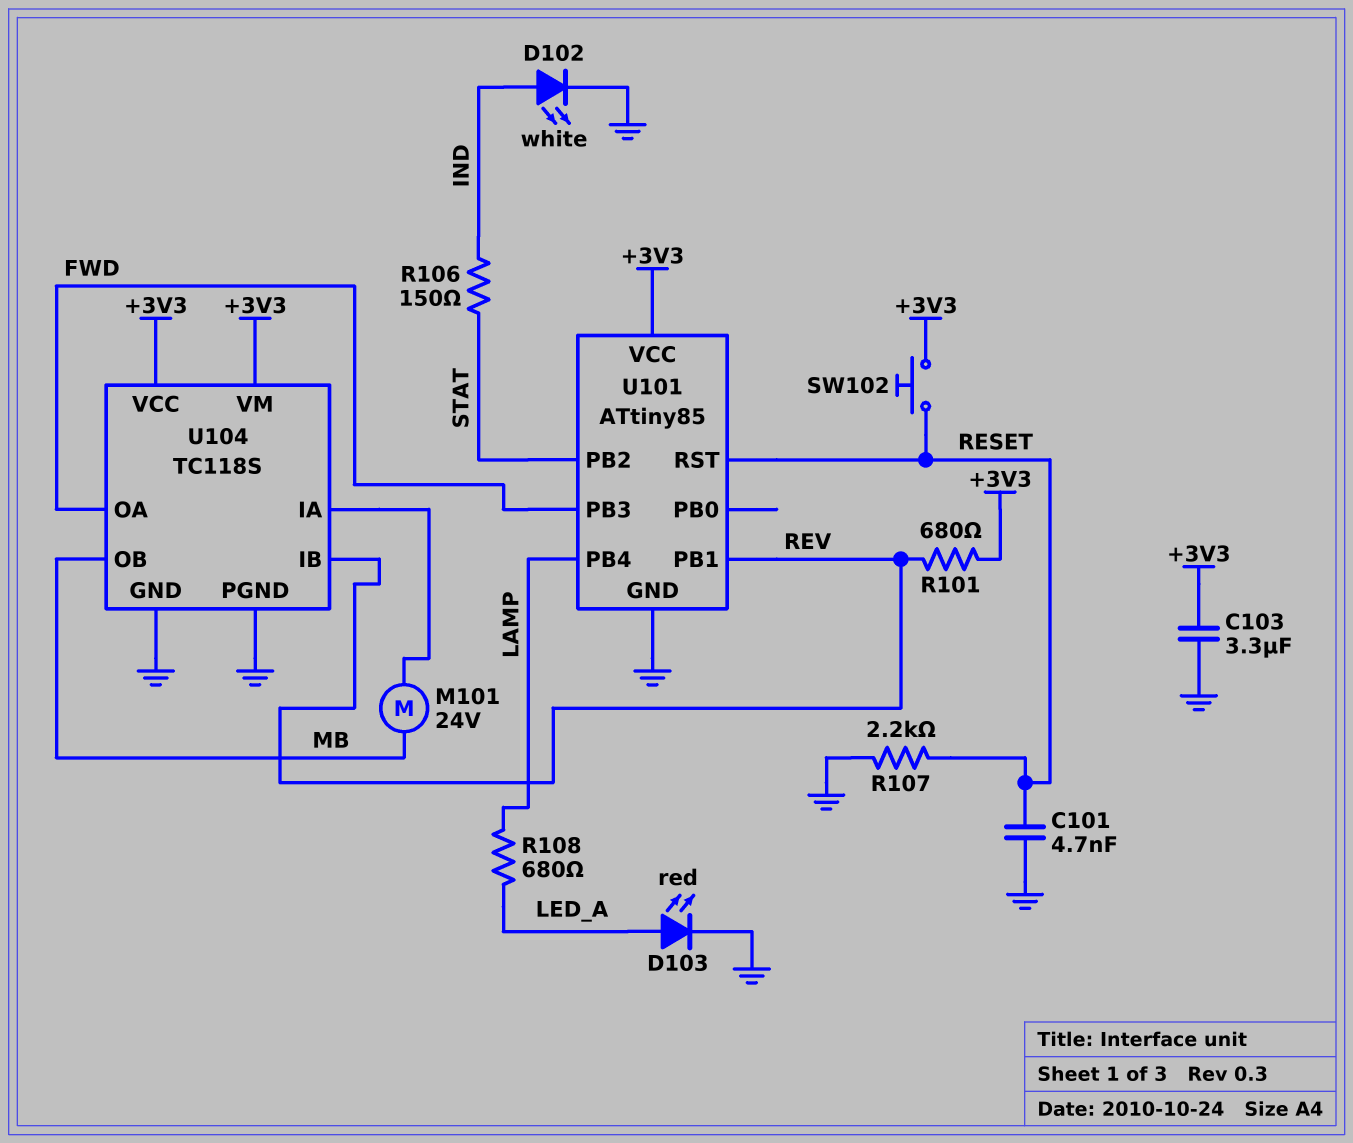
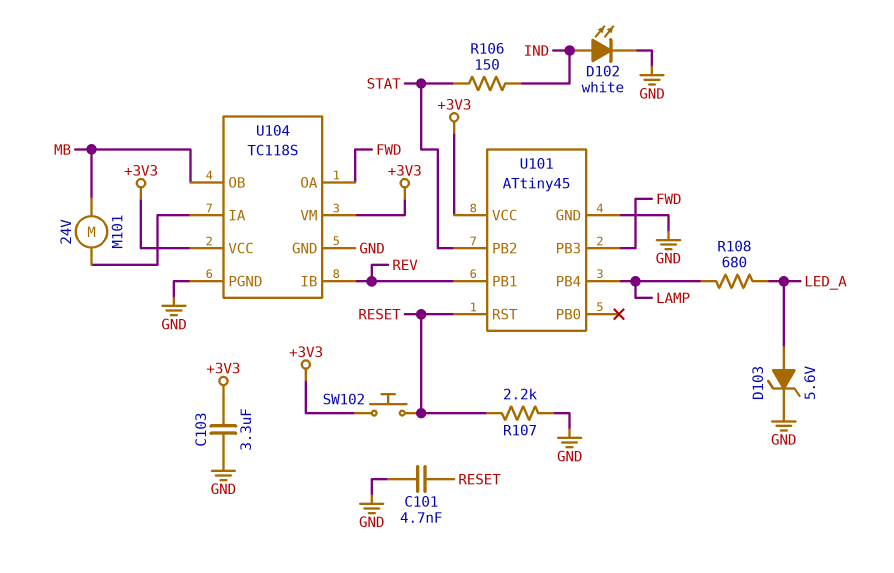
D103: LED red (A LED_A, K GND) -> zener 5.6V (A LED_A, K GND)
R101: 680 (+3V3, REV) -> none
U101: ATtiny85 -> ATtiny45

